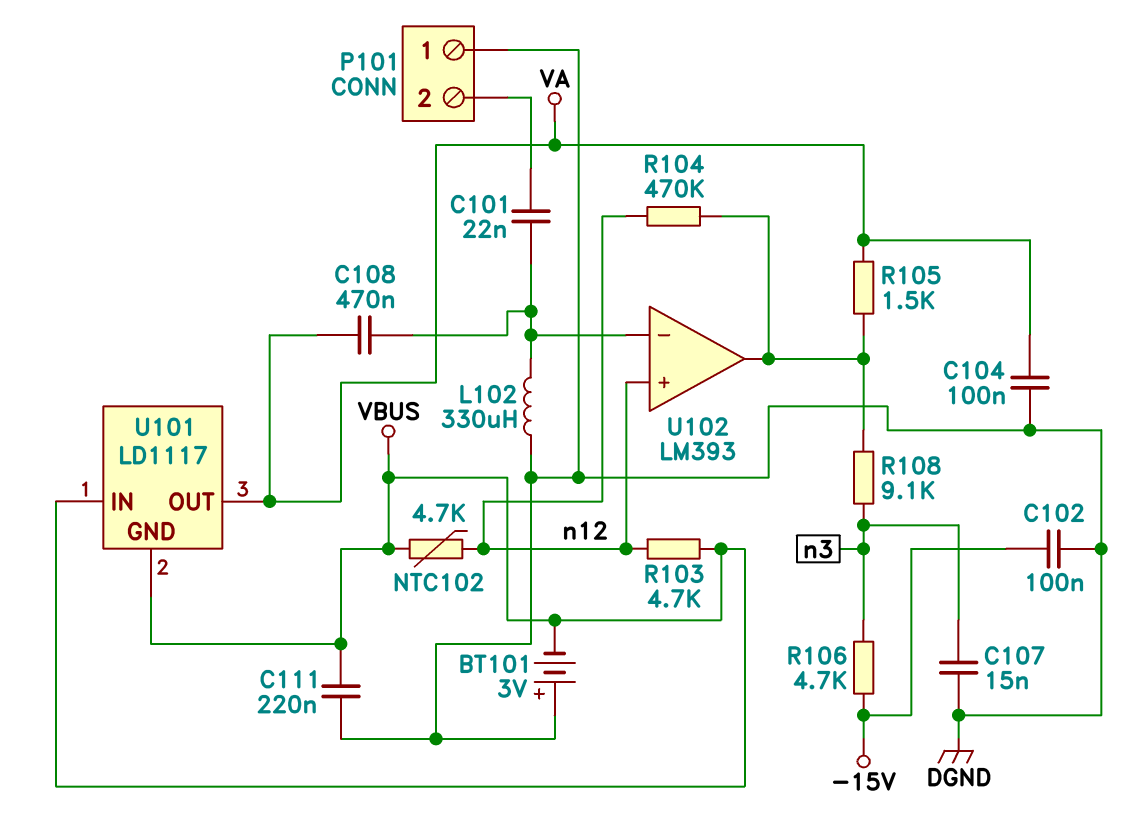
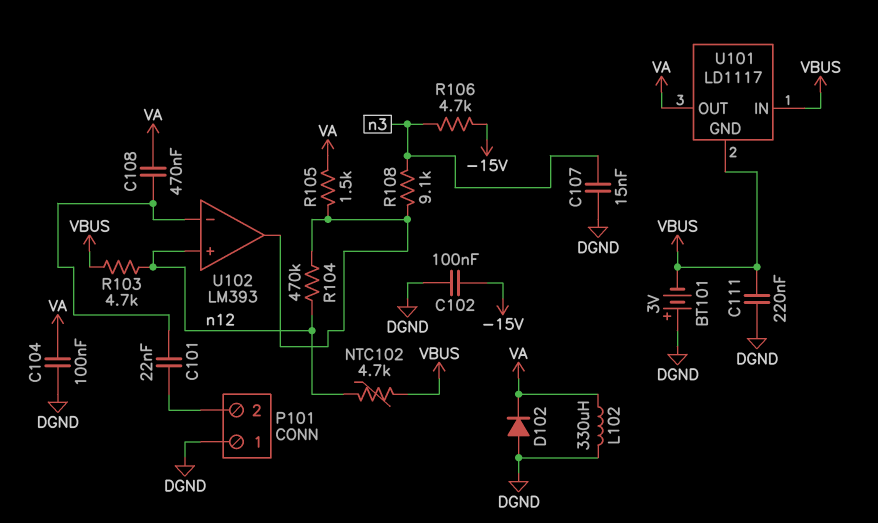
D102: none -> diode (A DGND, K VA)
L102: 330uH (DGND, U102/in-) -> 330uH (DGND, VA)

